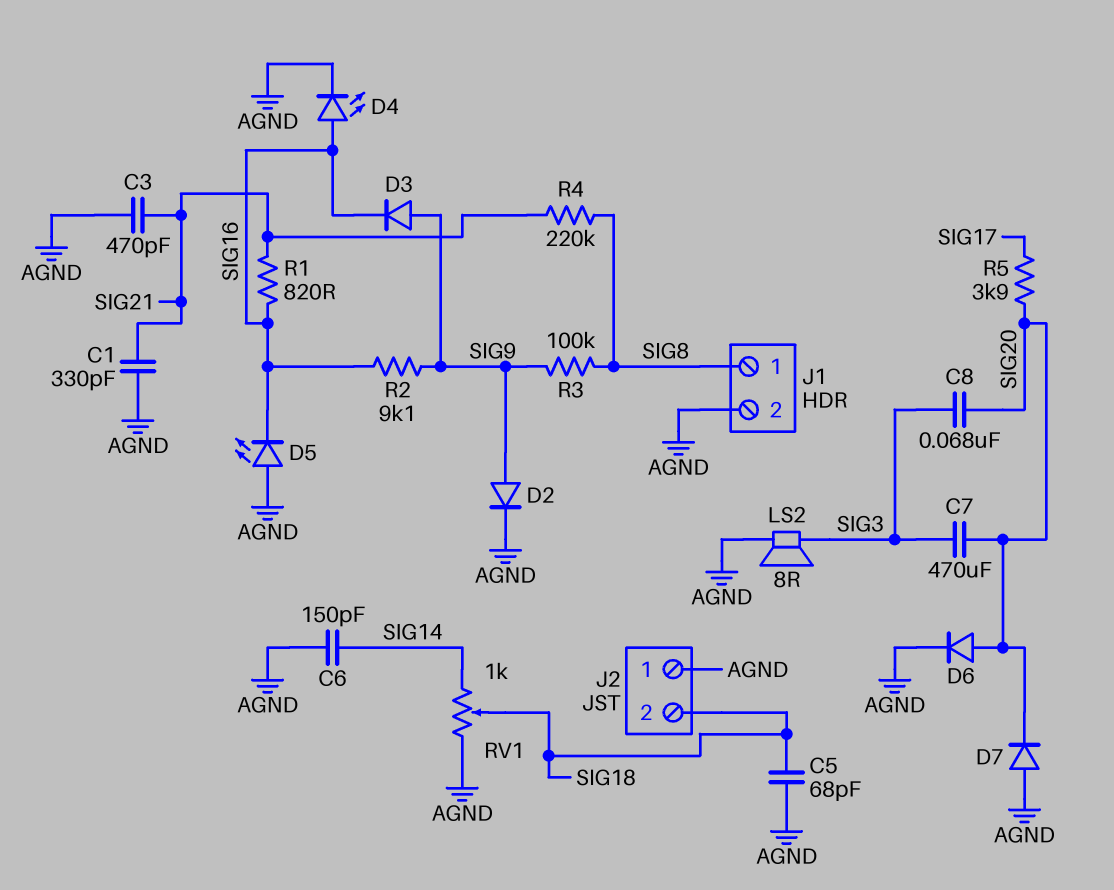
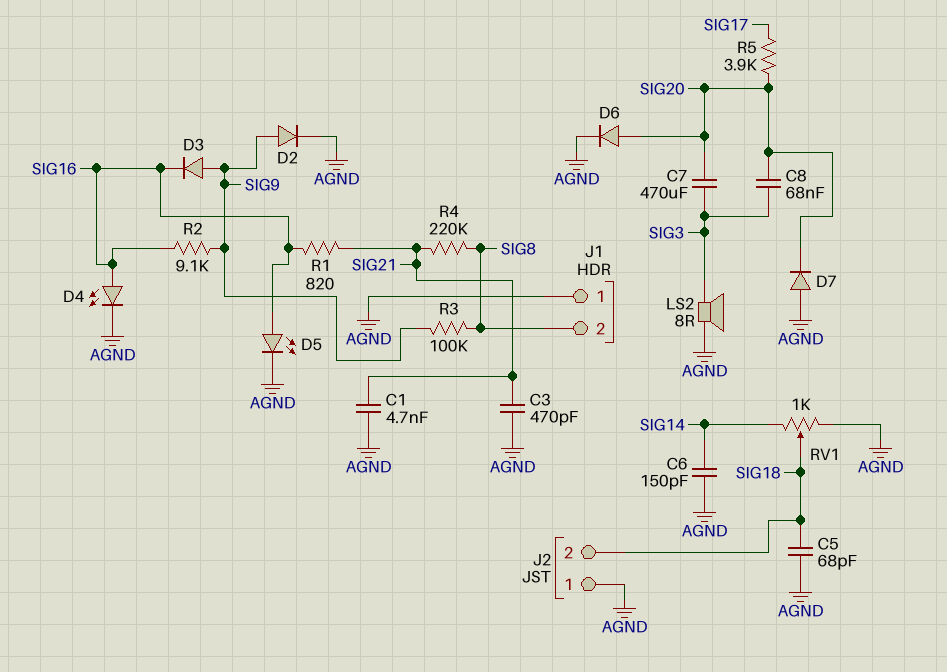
C1: 330pF (AGND, SIG21) -> 4.7nF (AGND, SIG21)
D5: LED (A AGND, K SIG16) -> LED (A SIG16, K AGND)
J1 pin 1: SIG8 -> AGND
J1 pin 2: AGND -> SIG8

